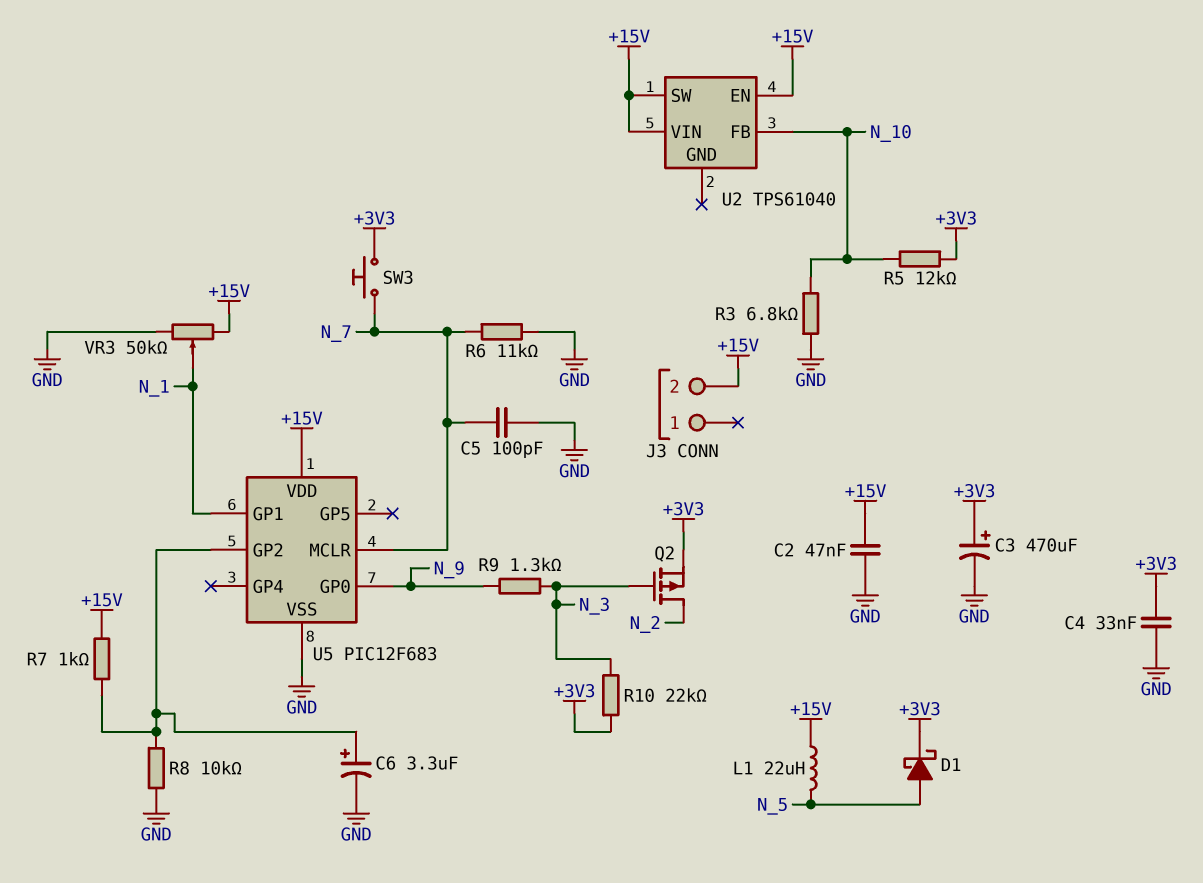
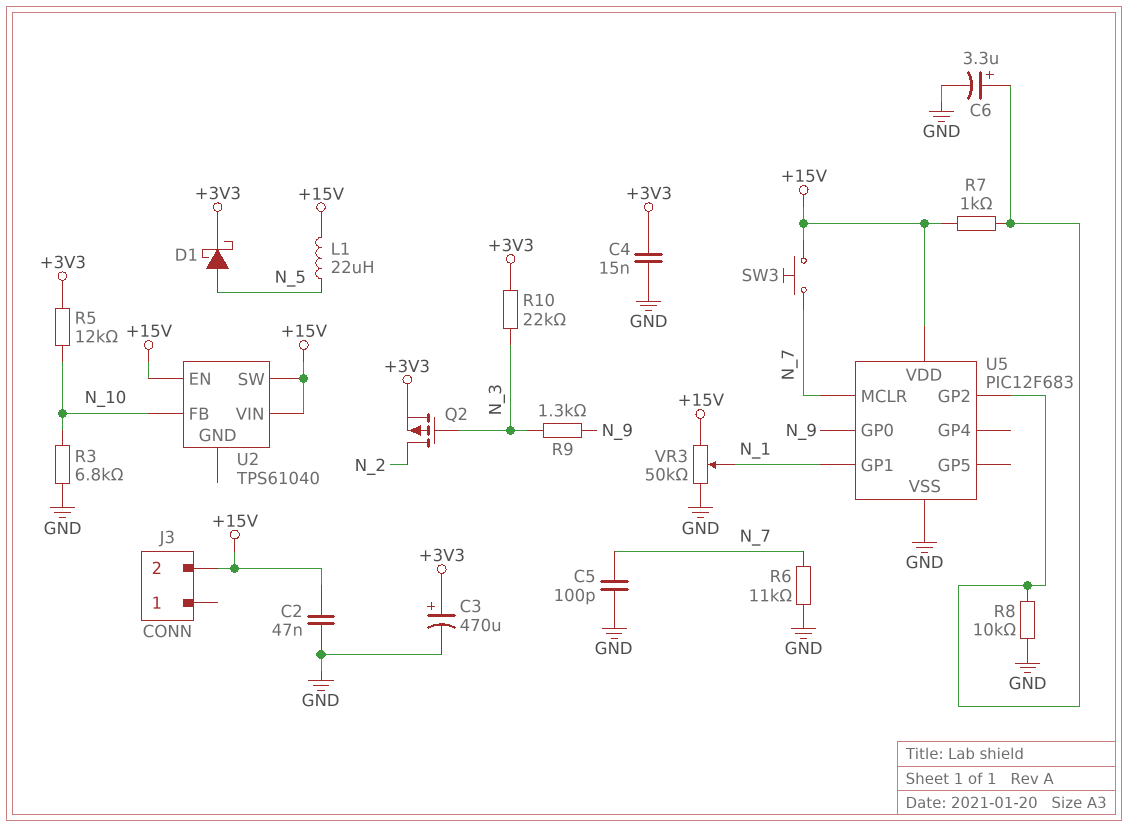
C4: 33nF (+3V3, GND) -> 15nF (+3V3, GND)
SW3: button (+3V3, N_7) -> button (+15V, N_7)

